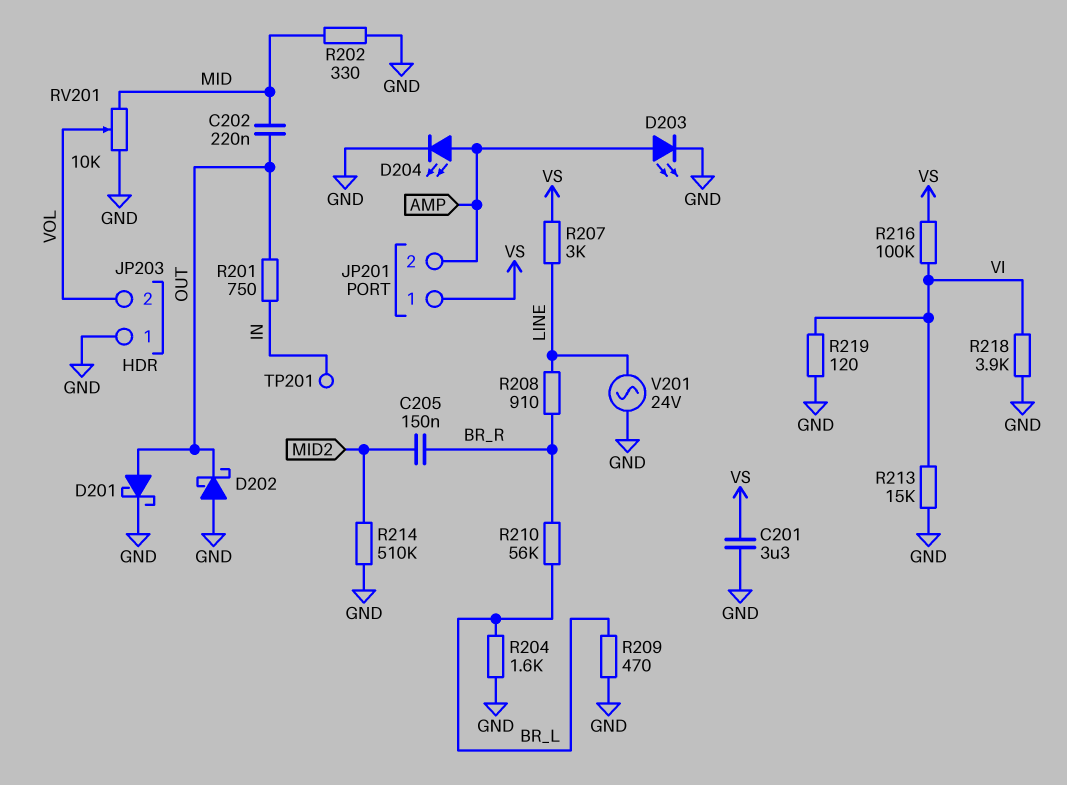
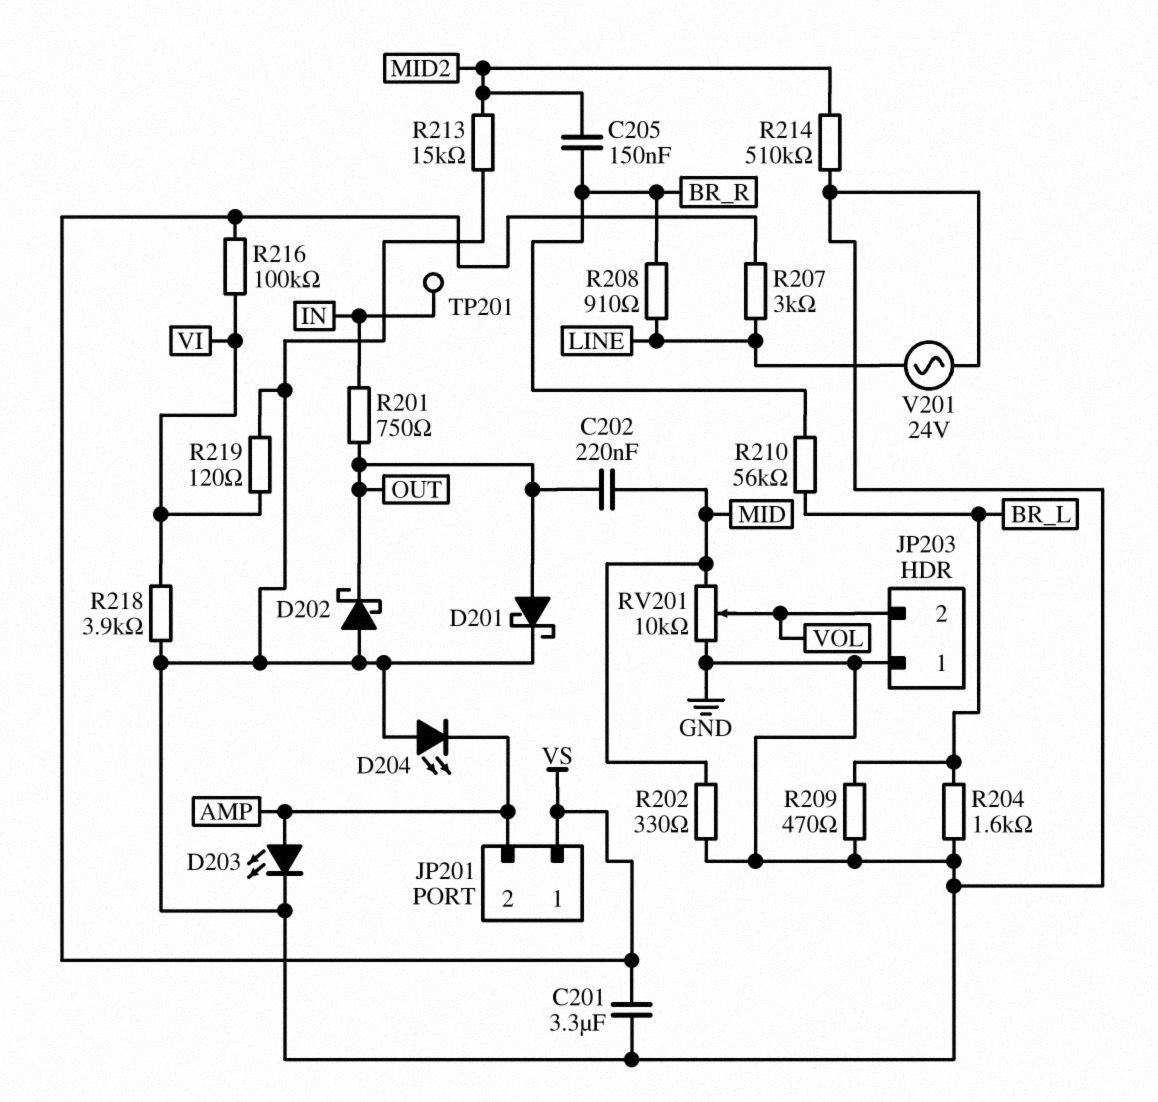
D204: LED (A AMP, K GND) -> LED (A GND, K AMP)
R213: 15k (GND, VI) -> 15k (GND, MID2)

